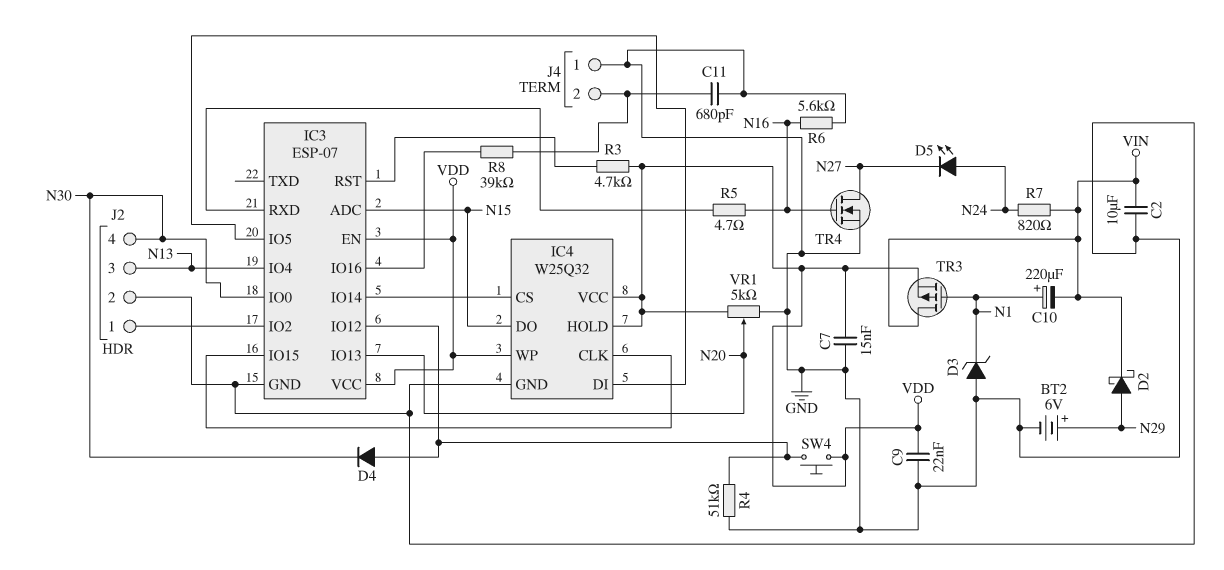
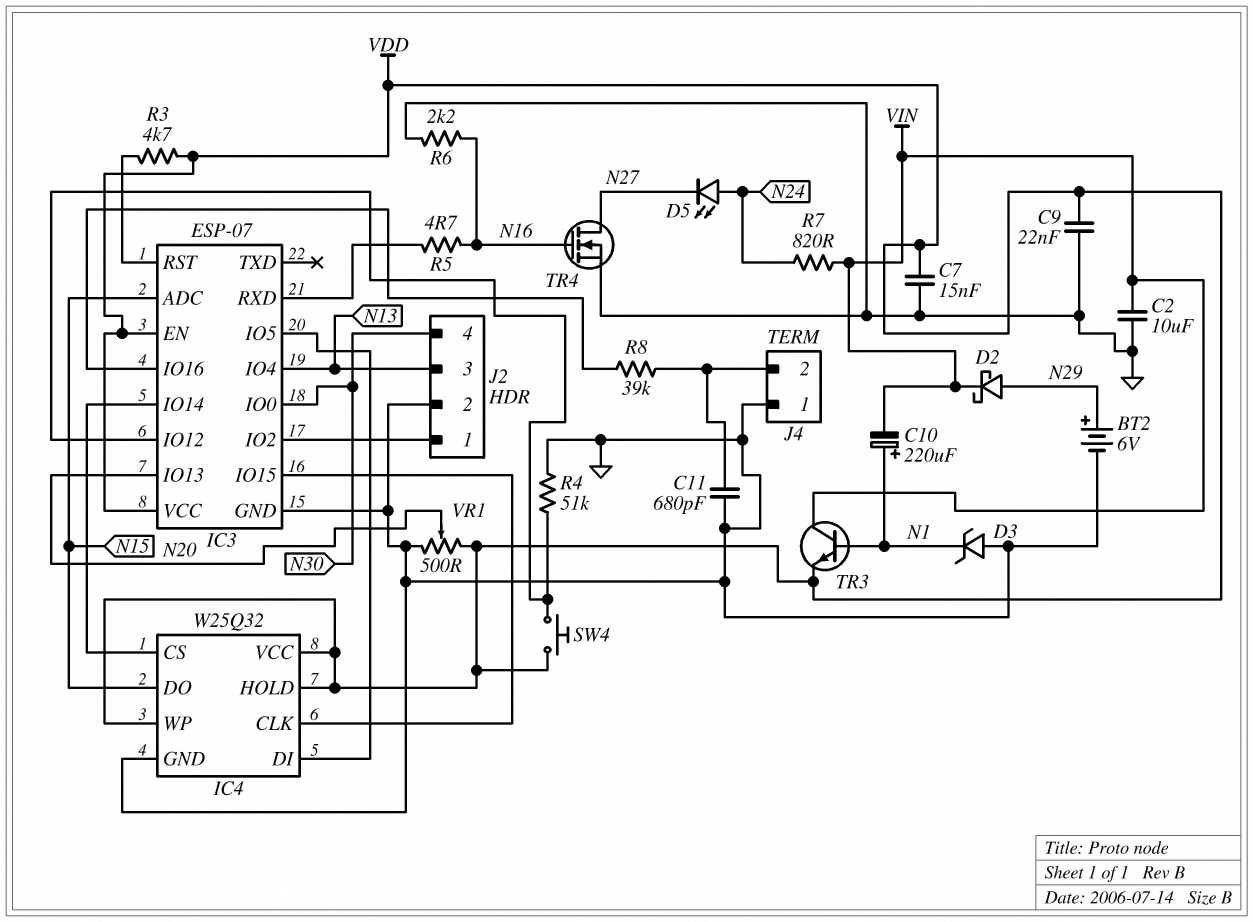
D4: diode (A IC3/IO12, K N30) -> none
R6: 5.6k (GND, N16) -> 2.2k (GND, N16)
TR3: PMOS (G N1, D VIN, S VDD) -> NPN (B N1, C VIN, E VDD)
VR1: 5k (GND, VDD, wiper N20) -> 500 (GND, VDD, wiper N20)

